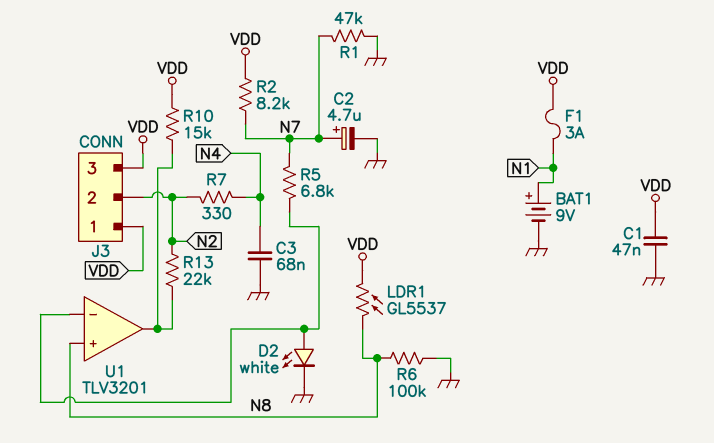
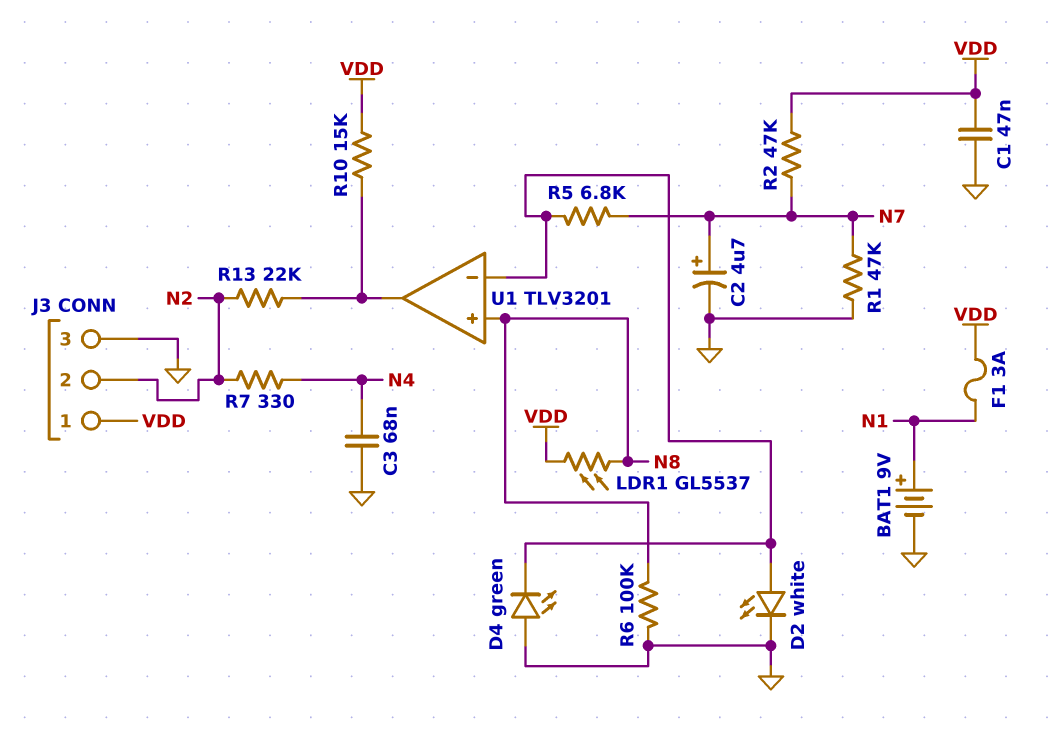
D4: none -> LED green (A GND, K U1/in-)
J3 pin 3: VDD -> GND
R2: 8.2k (N7, VDD) -> 47k (N7, VDD)

